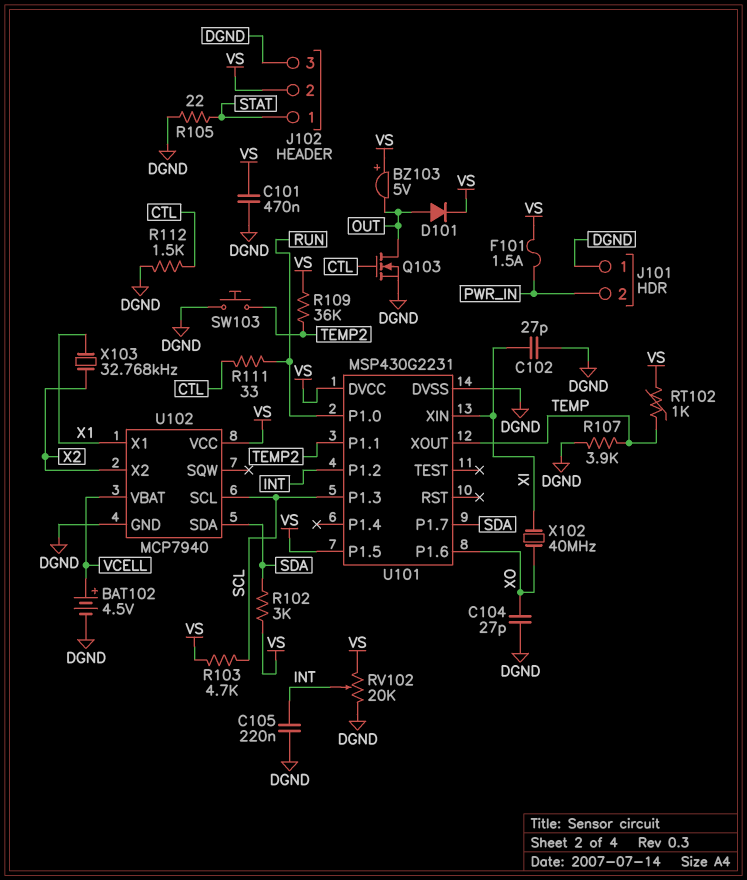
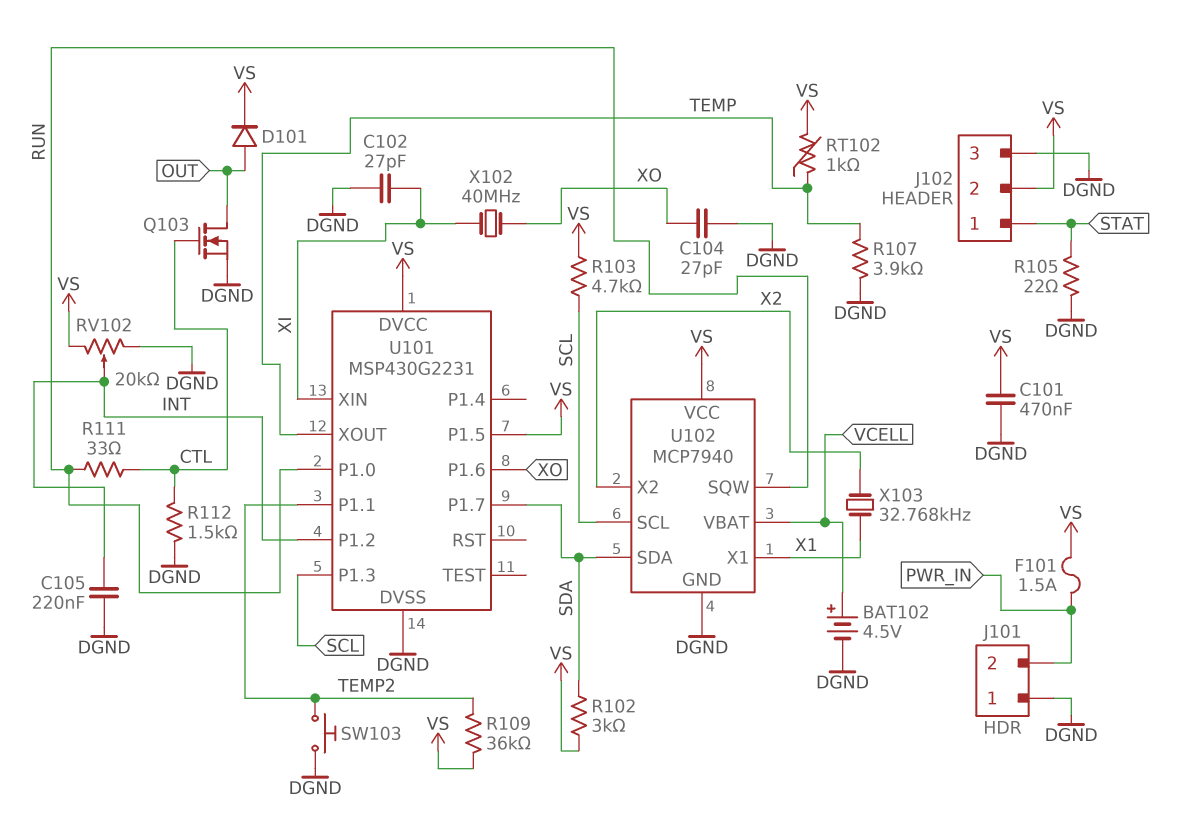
BZ103: buzzer 5V (plus VS, minus OUT) -> none
U102 pin SQW: none -> RUN

